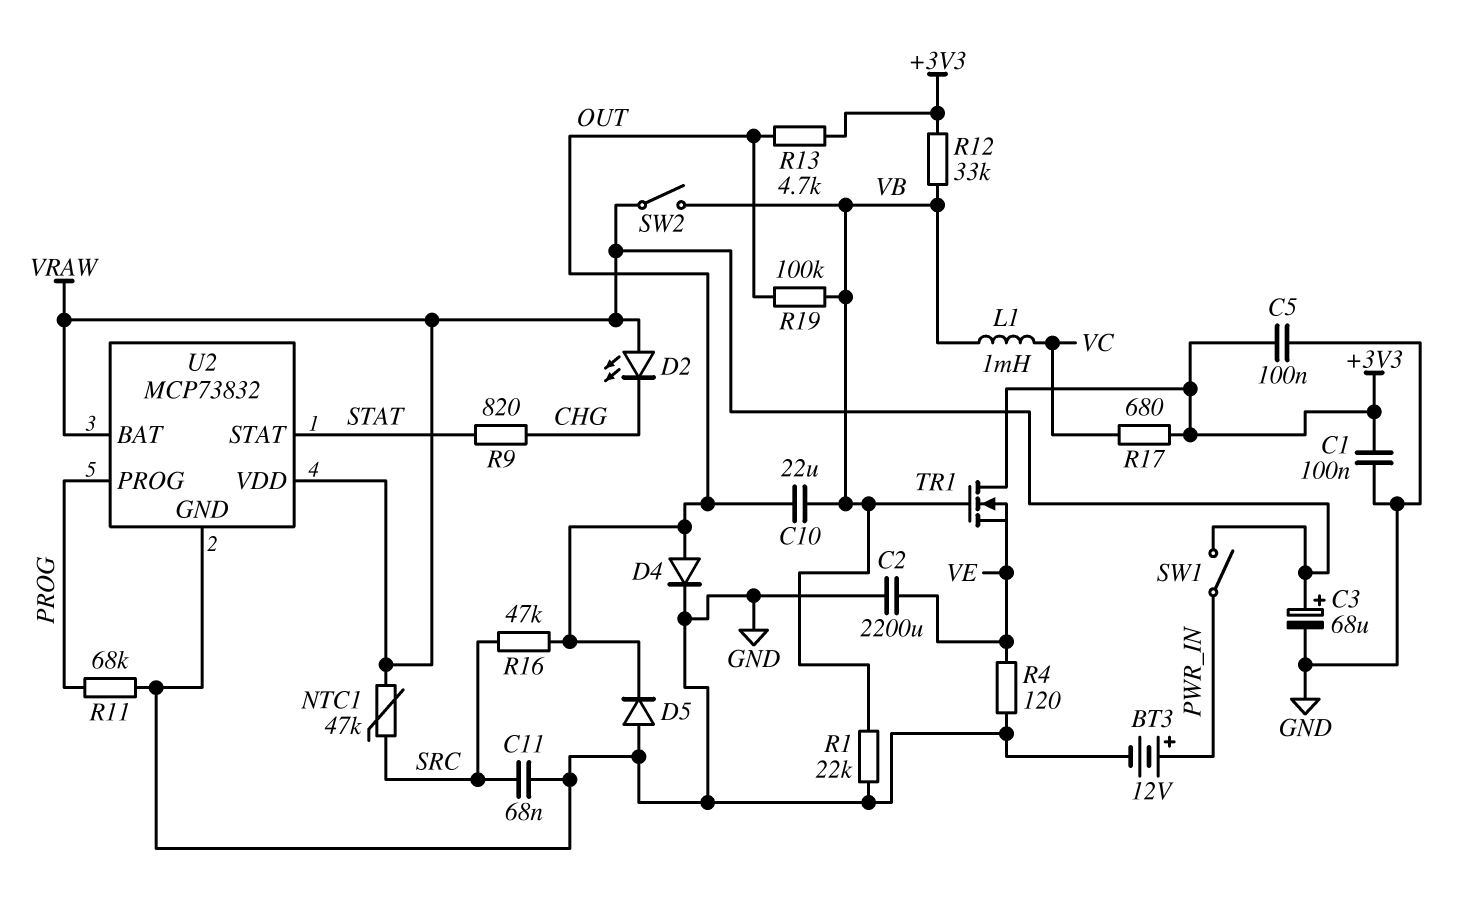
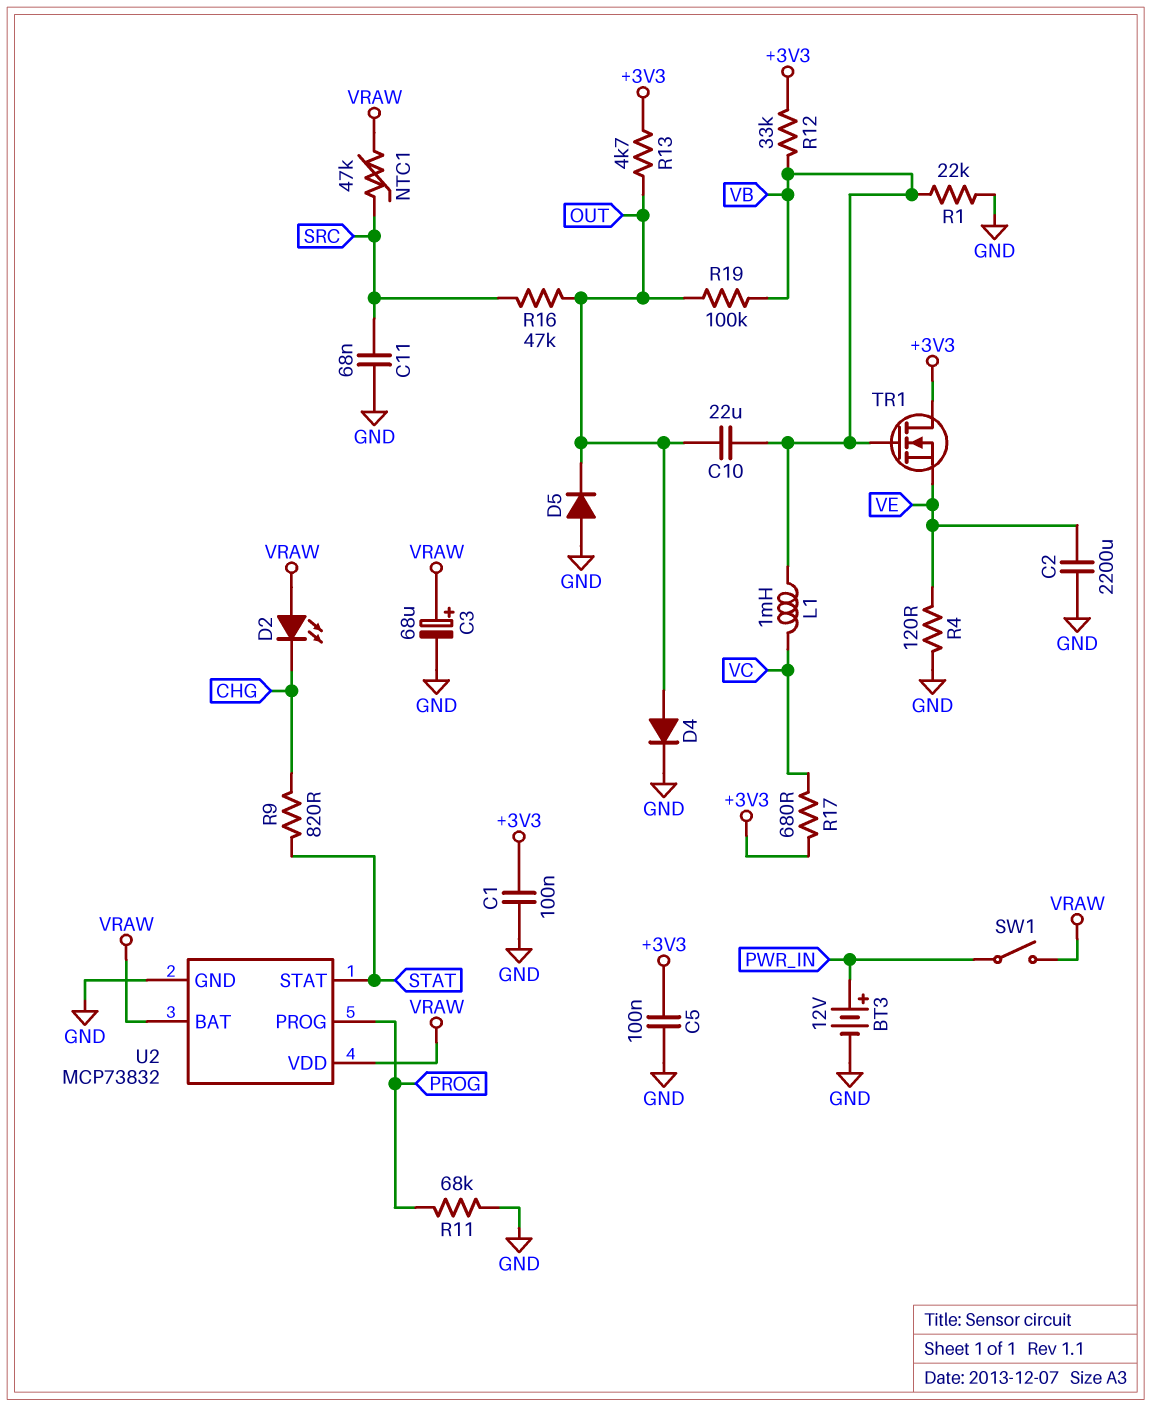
SW2: switch (VB, VRAW) -> none

